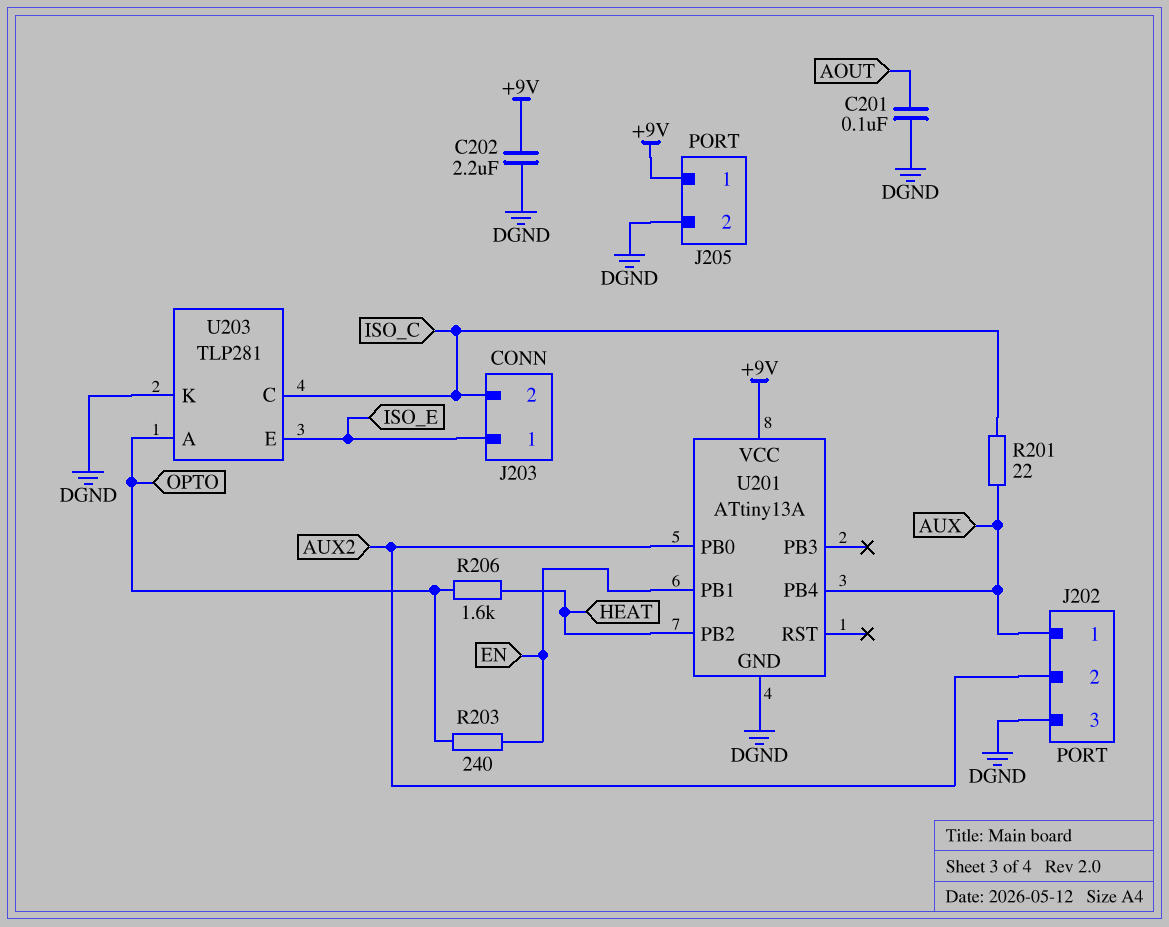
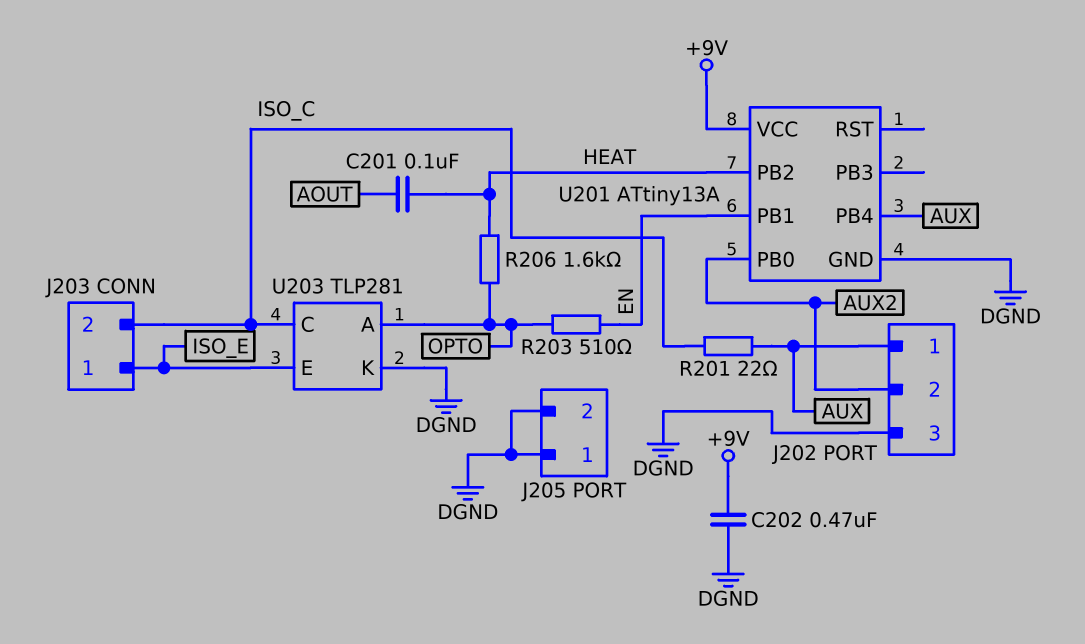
C201: 100nF (AOUT, DGND) -> 100nF (AOUT, HEAT)
C202: 2.2uF (+9V, DGND) -> 470nF (+9V, DGND)
J205 pin 1: +9V -> DGND
R203: 240 (EN, OPTO) -> 510 (EN, OPTO)

